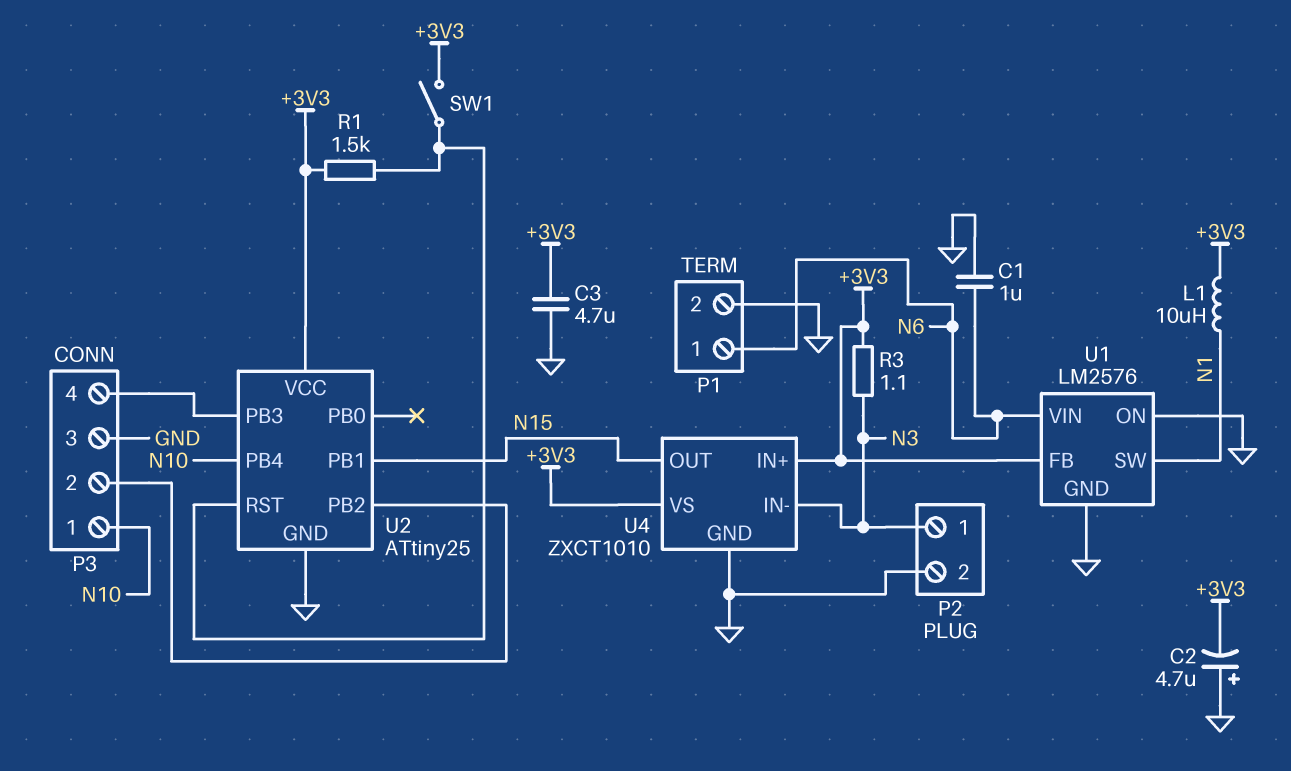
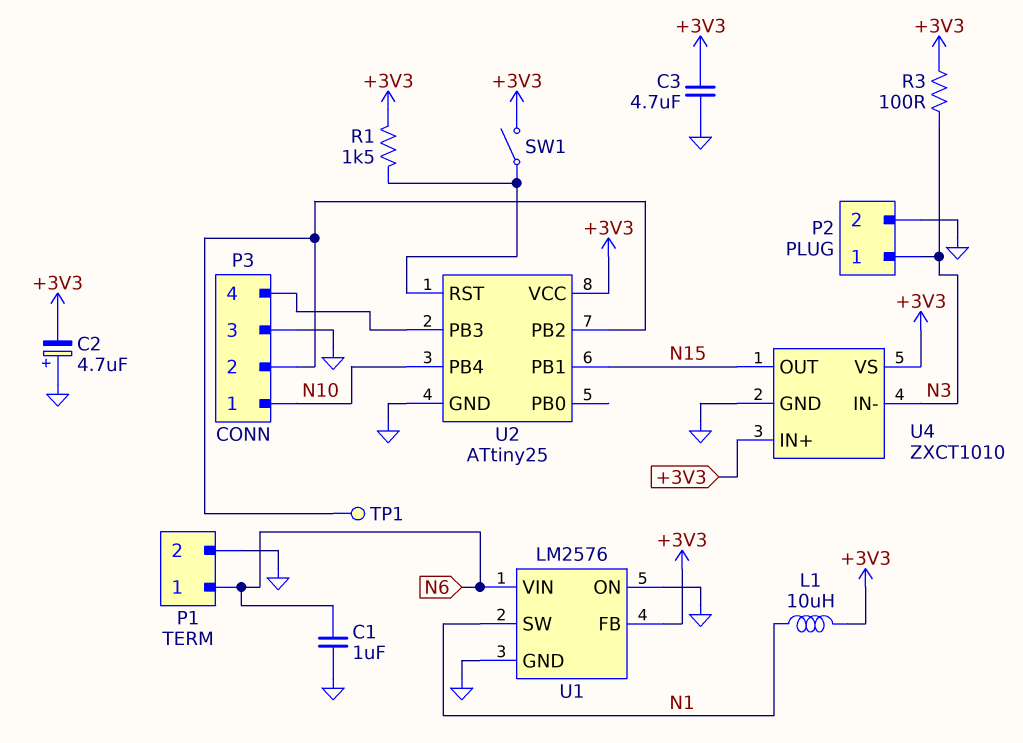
R3: 1.1 (+3V3, N3) -> 100 (+3V3, N3)
TP1: none -> test point (P3/2)

